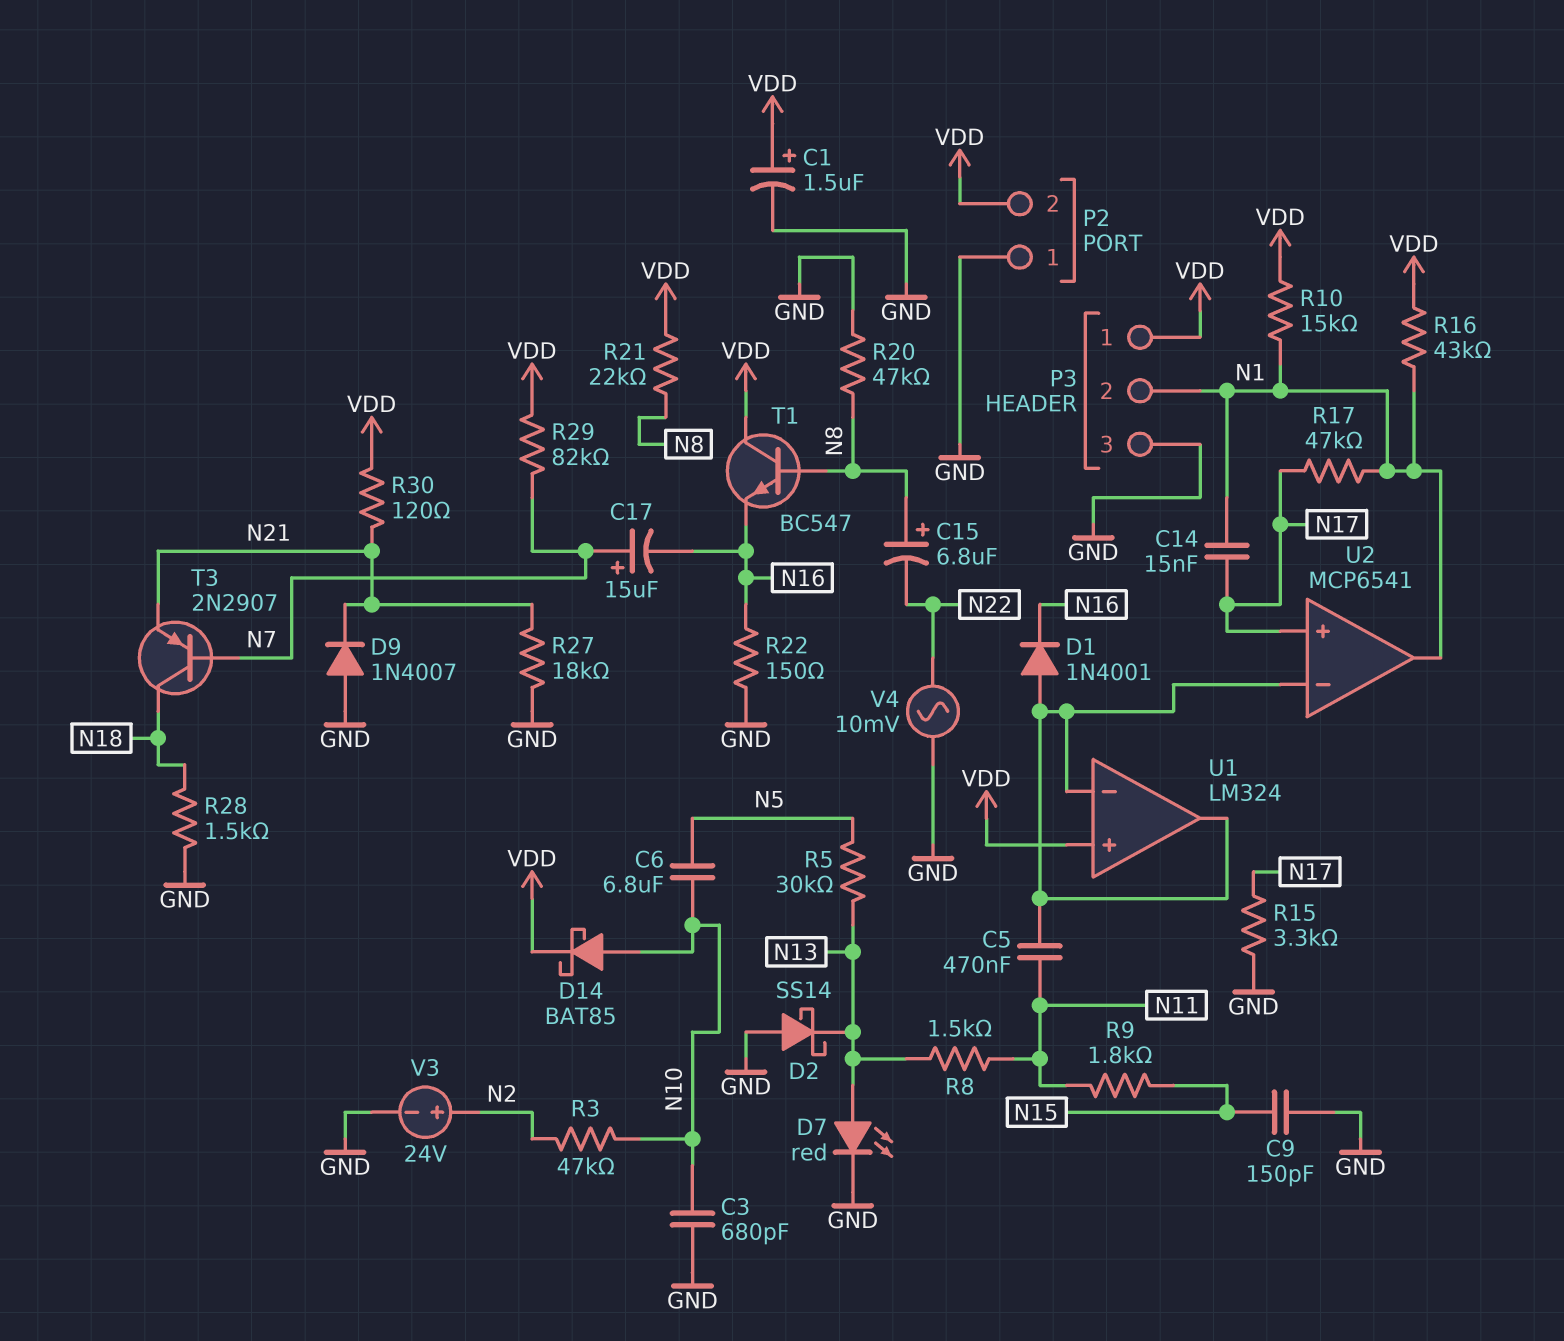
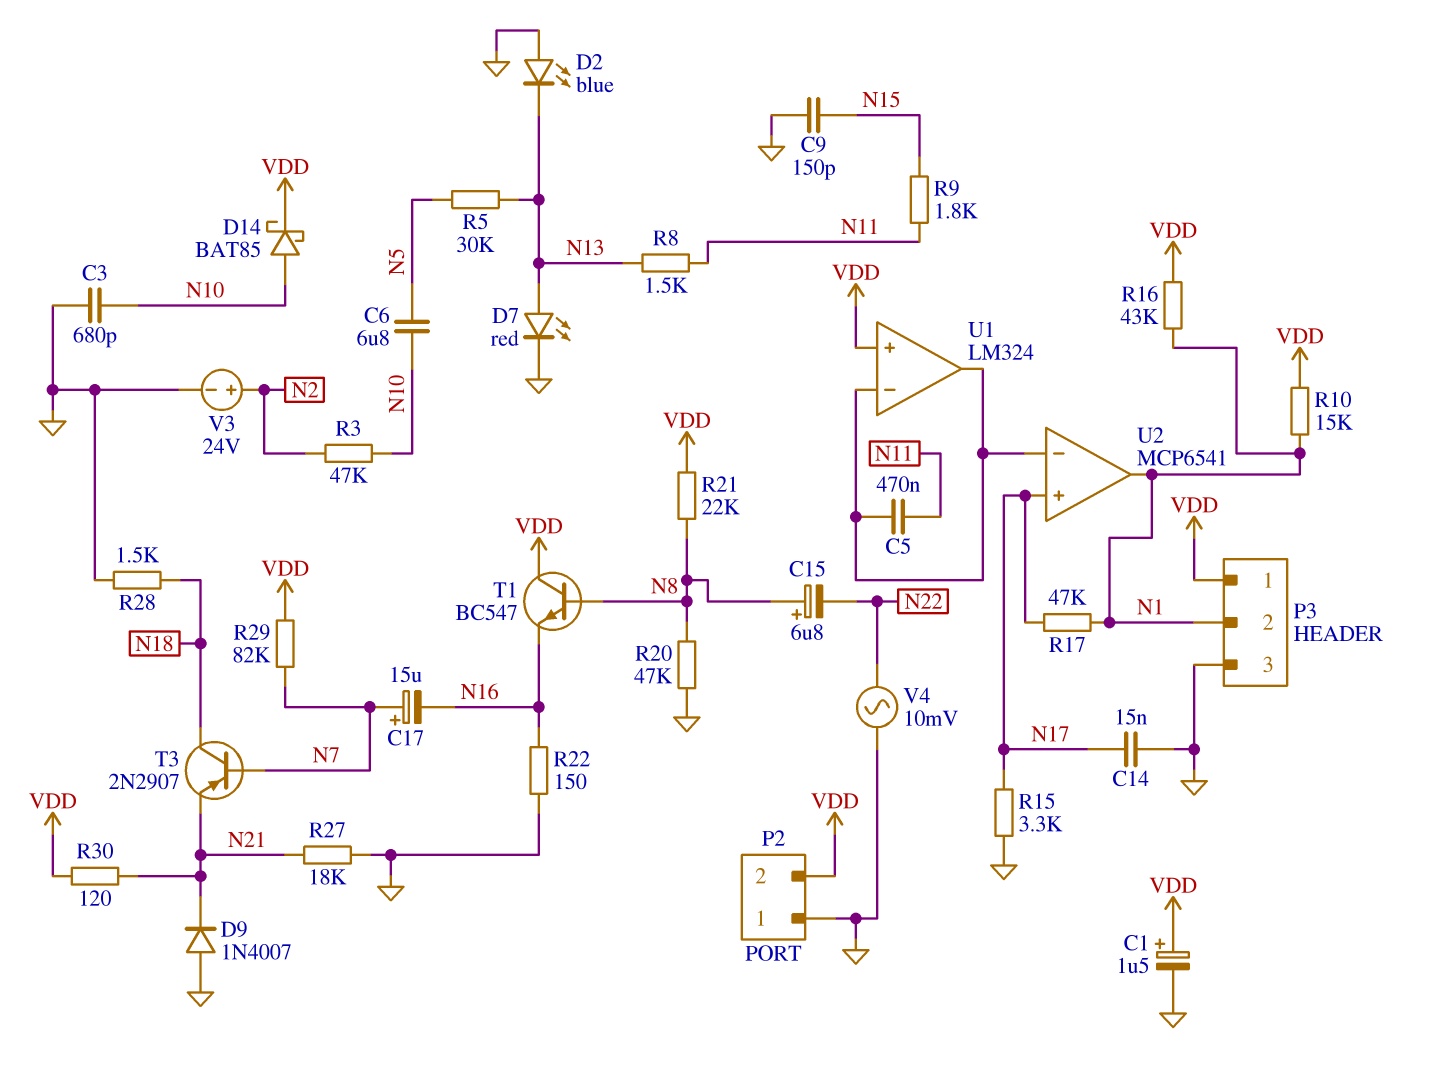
C14: 15nF (N1, N17) -> 15nF (GND, N17)
D1: diode 1N4001 (A U1/in-, K N16) -> none
D2: schottky SS14 (A GND, K N13) -> LED blue (A GND, K N13)

